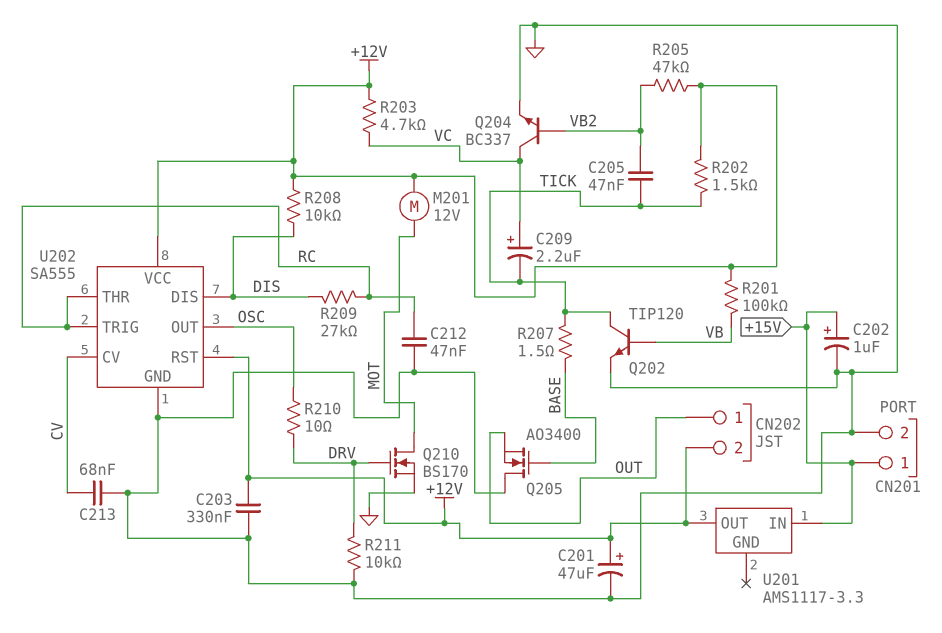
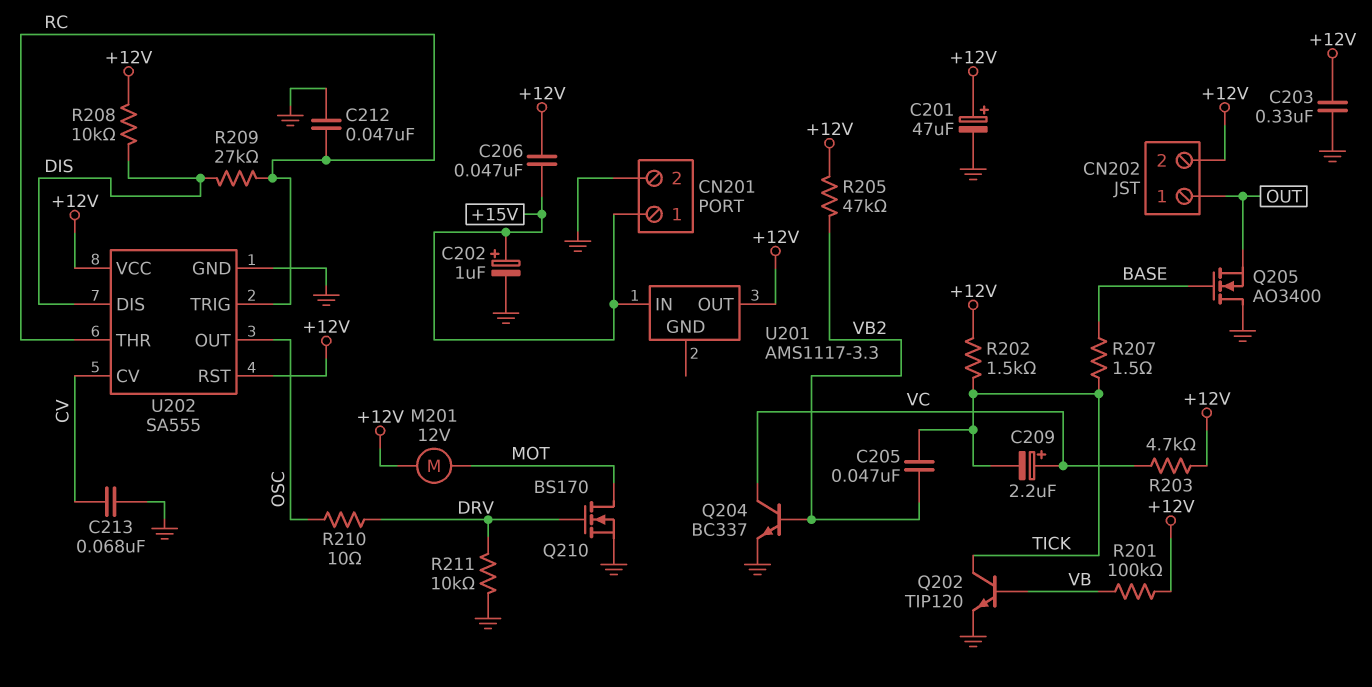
C206: none -> 47nF (+12V, +15V)

